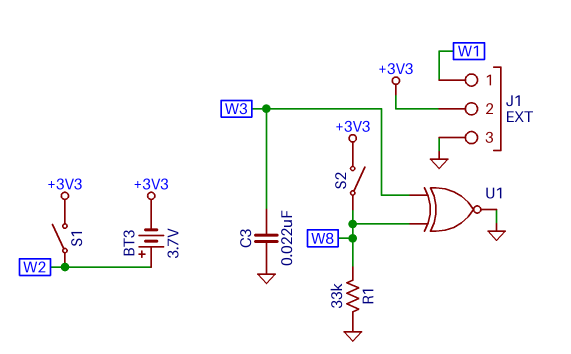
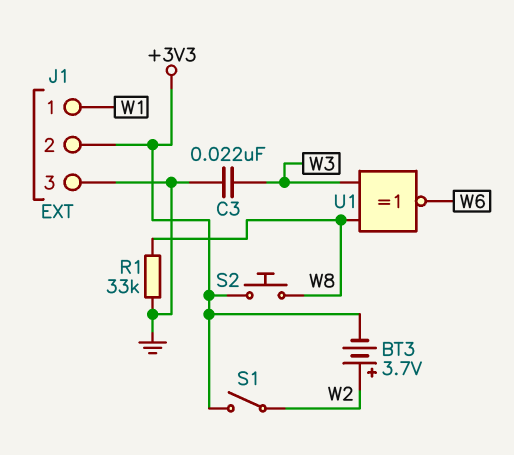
S2: switch (+3V3, W8) -> button (+3V3, W8)
U1: XNOR (in W3, in W8, out GND) -> XNOR (in W3, in W8, out W6)

